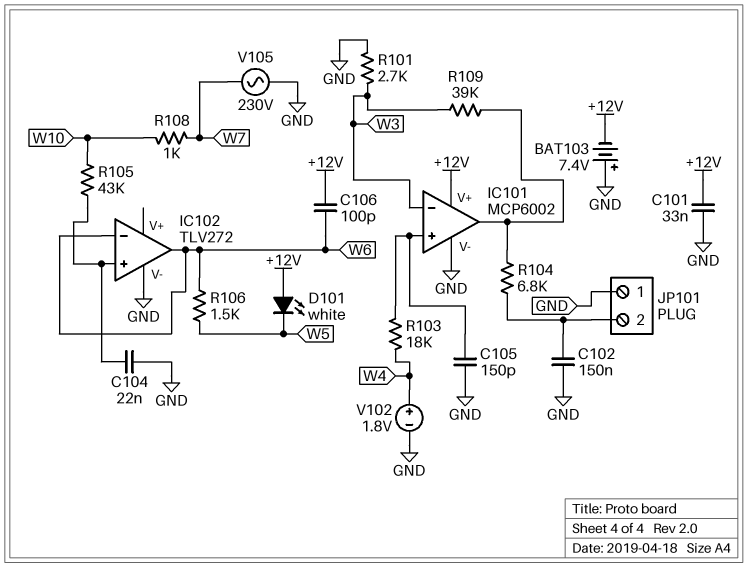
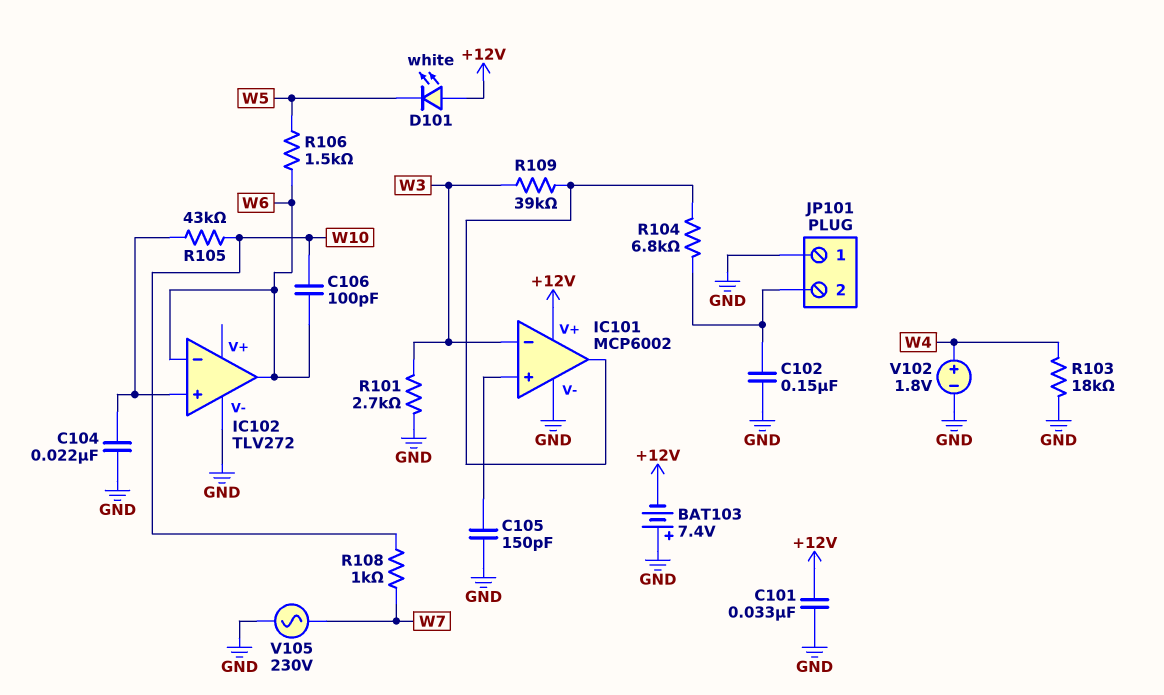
C106: 100pF (+12V, W6) -> 100pF (W6, W10)
R103: 18k (IC101/in+, W4) -> 18k (GND, W4)

